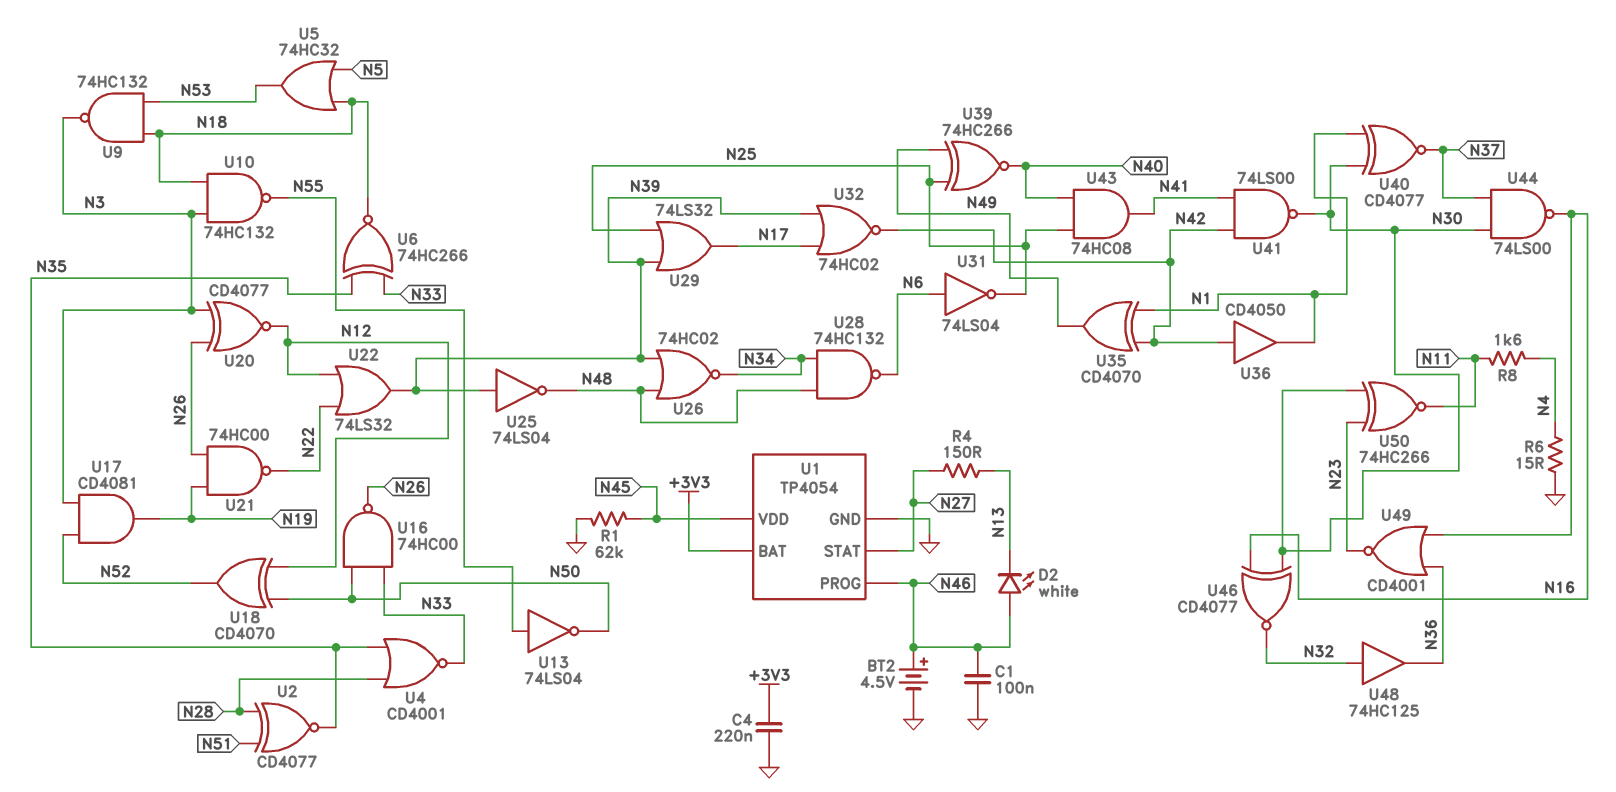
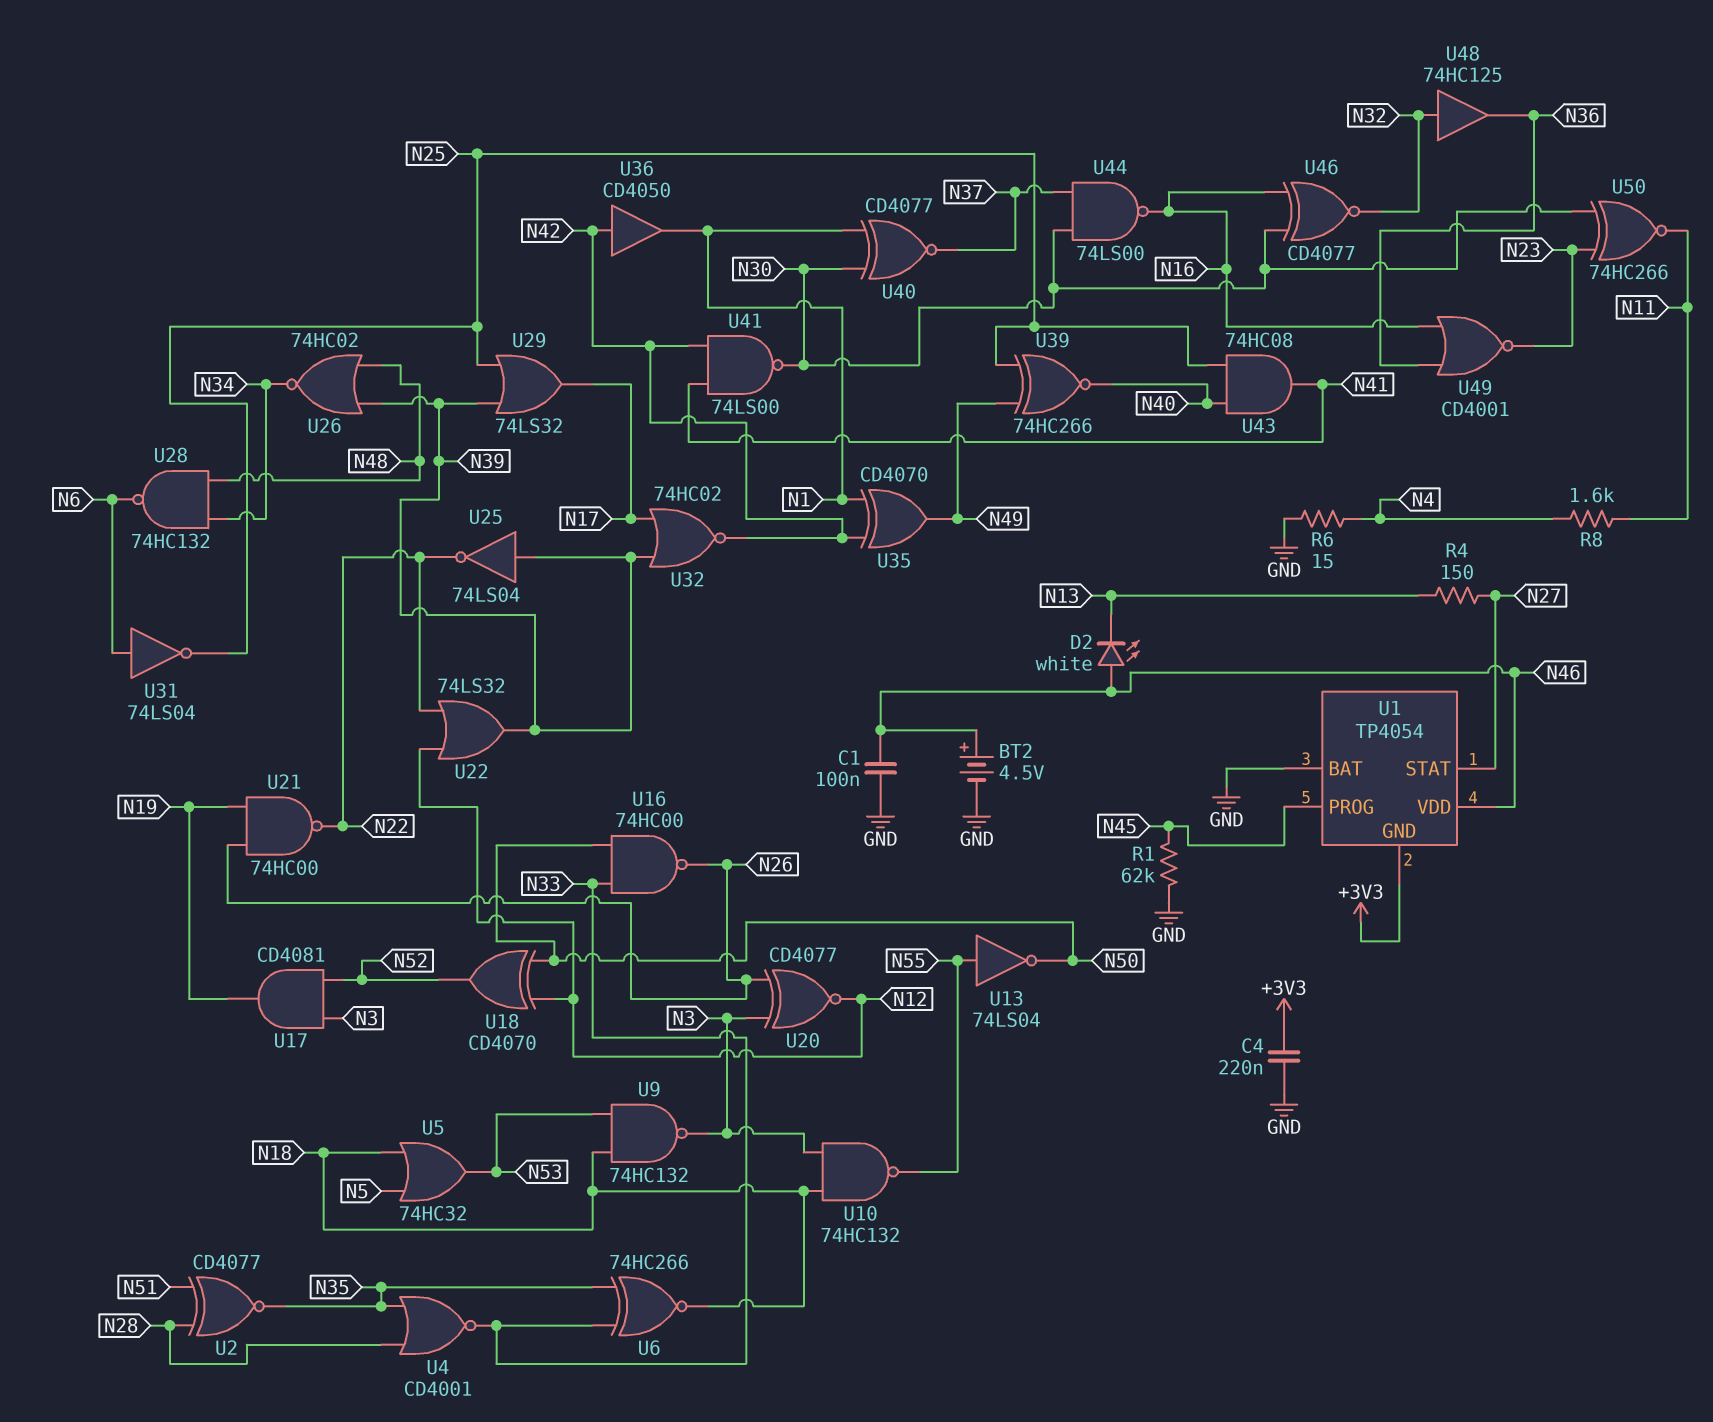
U1 pin BAT: +3V3 -> GND
U1 pin GND: GND -> +3V3
U1 pin PROG: N46 -> N45
U1 pin VDD: N45 -> N46
U25: NOT 74LS04 (in N39, out N48) -> NOT 74LS04 (in N39, out N22)

